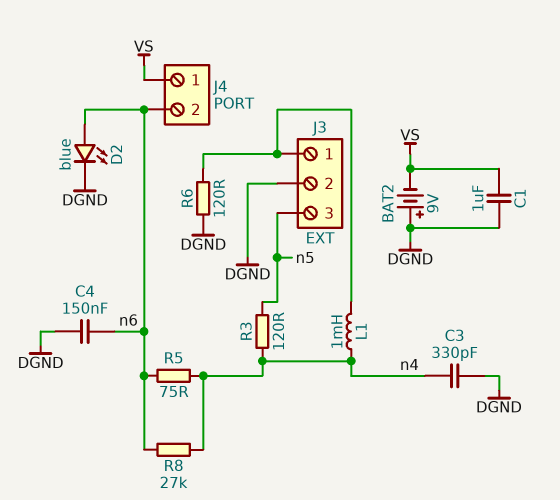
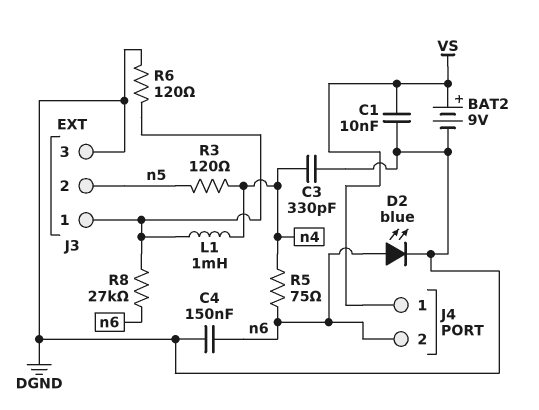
BAT2: 9V (plus DGND, minus VS) -> 9V (plus VS, minus DGND)
C1: 1uF (DGND, VS) -> 10nF (DGND, VS)
J3 pin 2: DGND -> n5
J3 pin 3: n5 -> DGND
R8: 27k (n4, n6) -> 27k (J3/1, n6)

